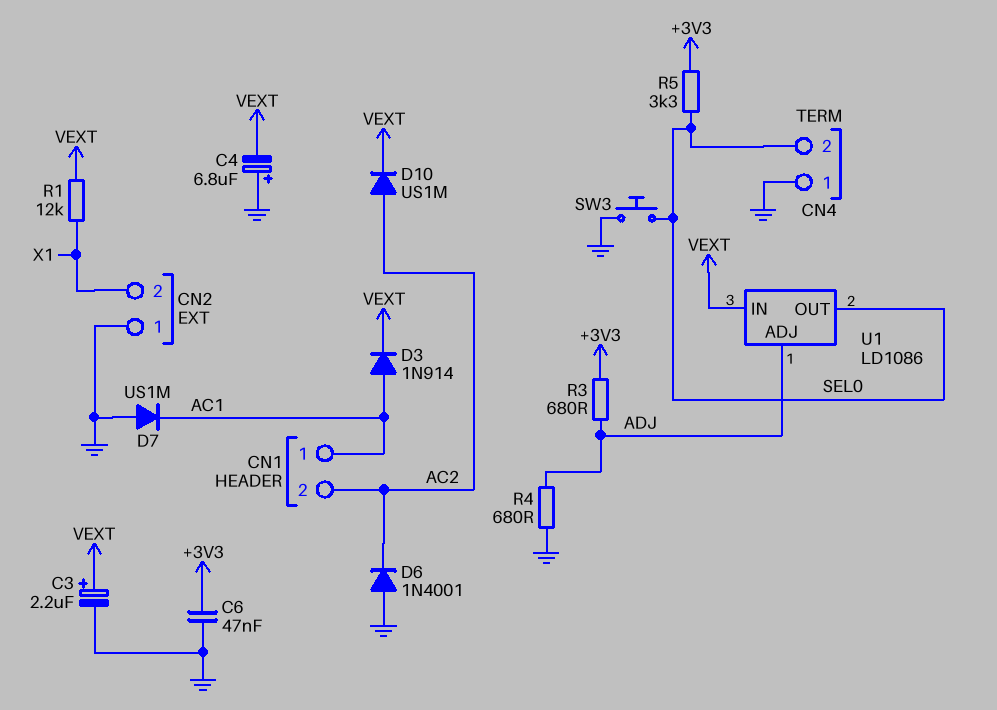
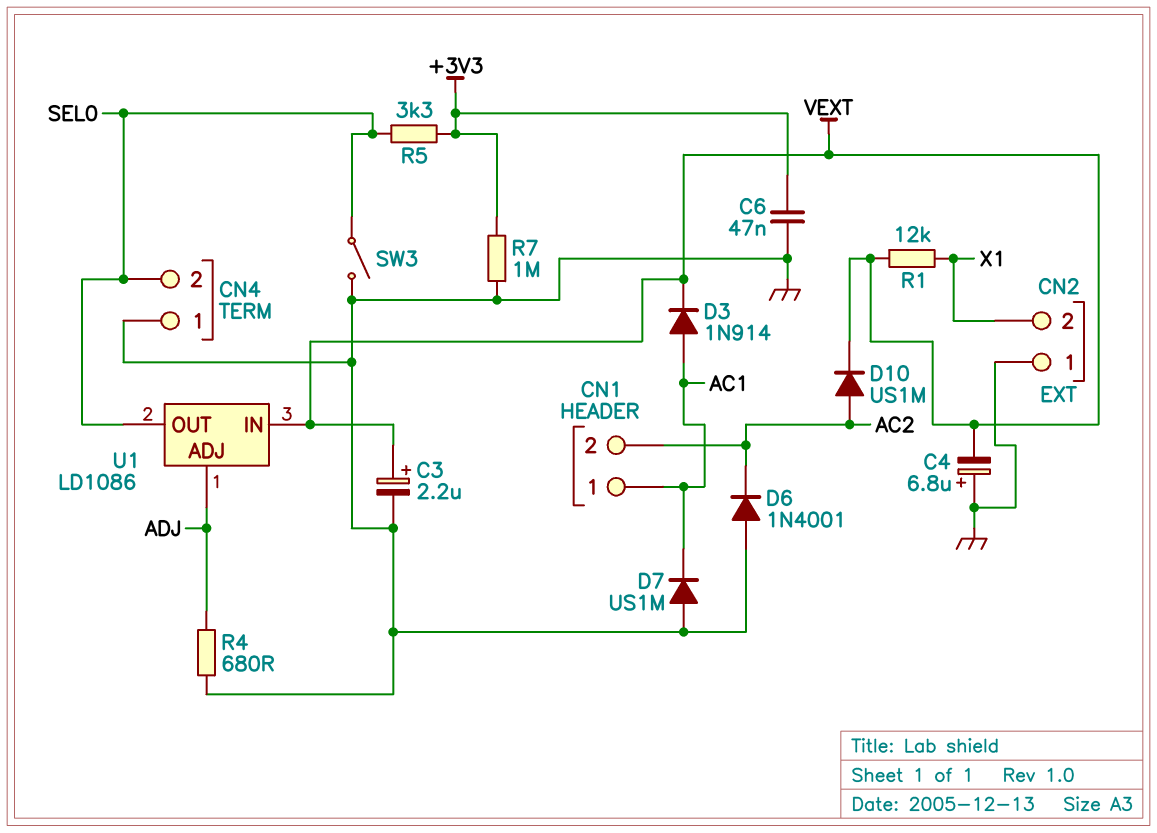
R3: 680 (+3V3, ADJ) -> none
R7: none -> 1M (+3V3, GND)
SW3: button (GND, SEL0) -> switch (GND, SEL0)

